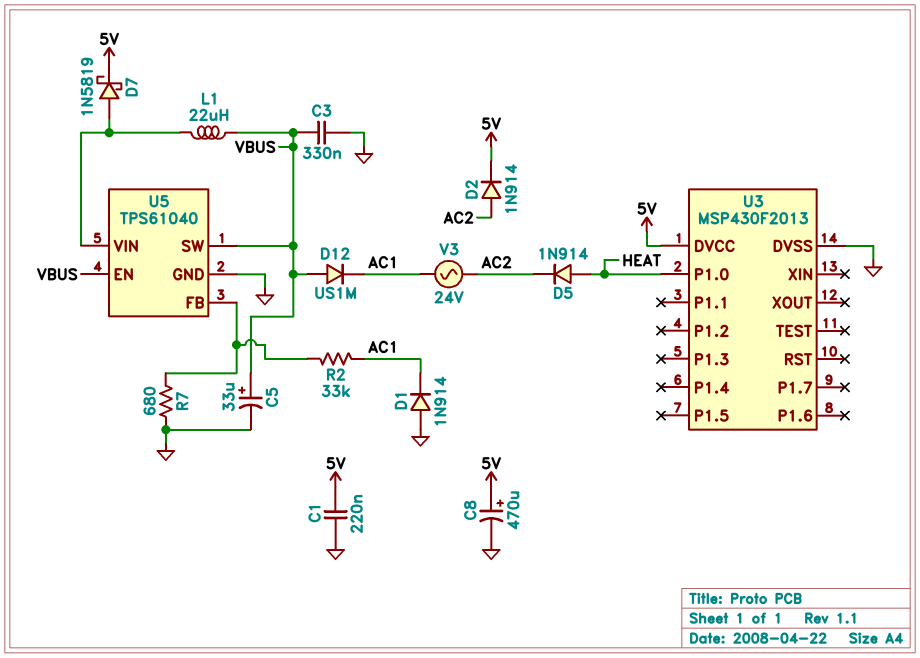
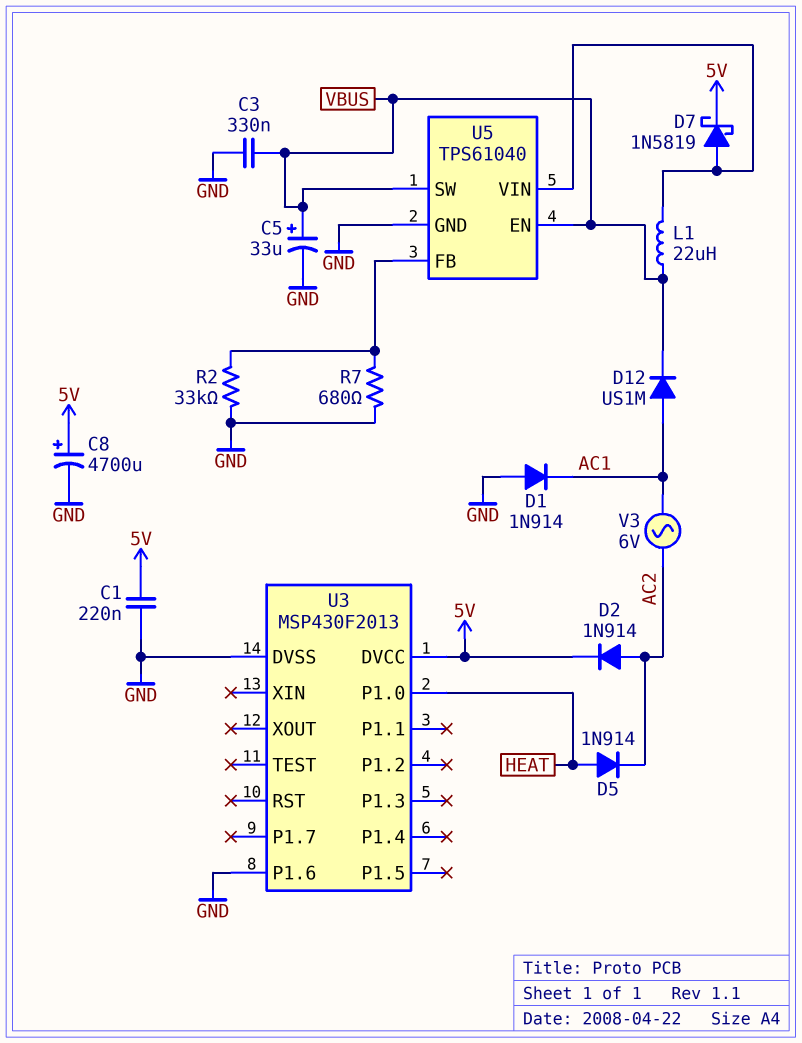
C8: 470uF (plus 5V, minus GND) -> 4700uF (plus 5V, minus GND)
D12: diode US1M (A VBUS, K AC1) -> diode US1M (A AC1, K VBUS)
R2: 33k (AC1, U5/FB) -> 33k (GND, U5/FB)
U3 pin P1.6: none -> GND
V3: AC 24V (AC1, AC2) -> AC 6V (AC1, AC2)

